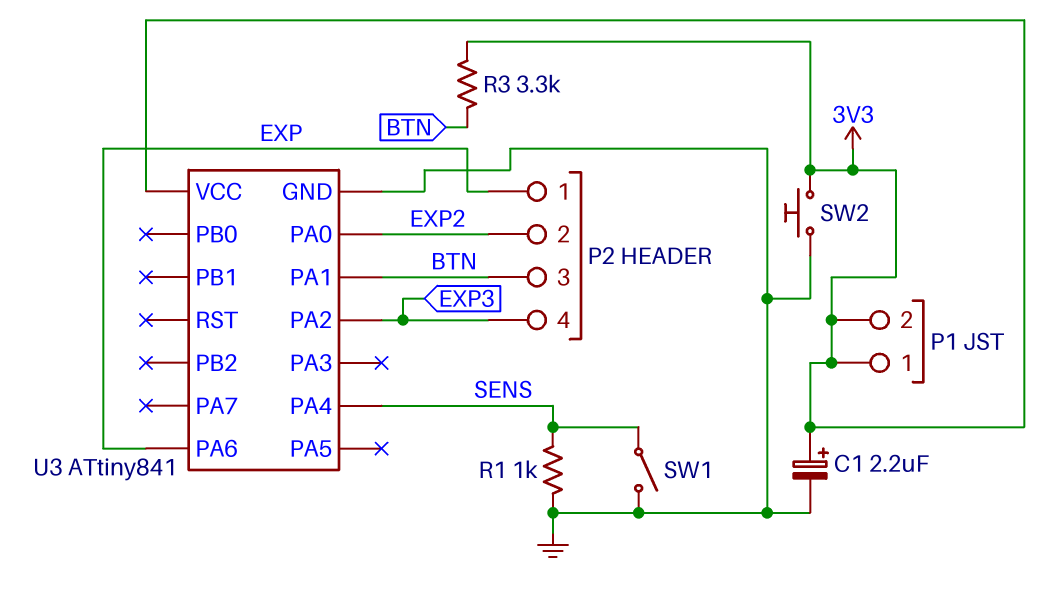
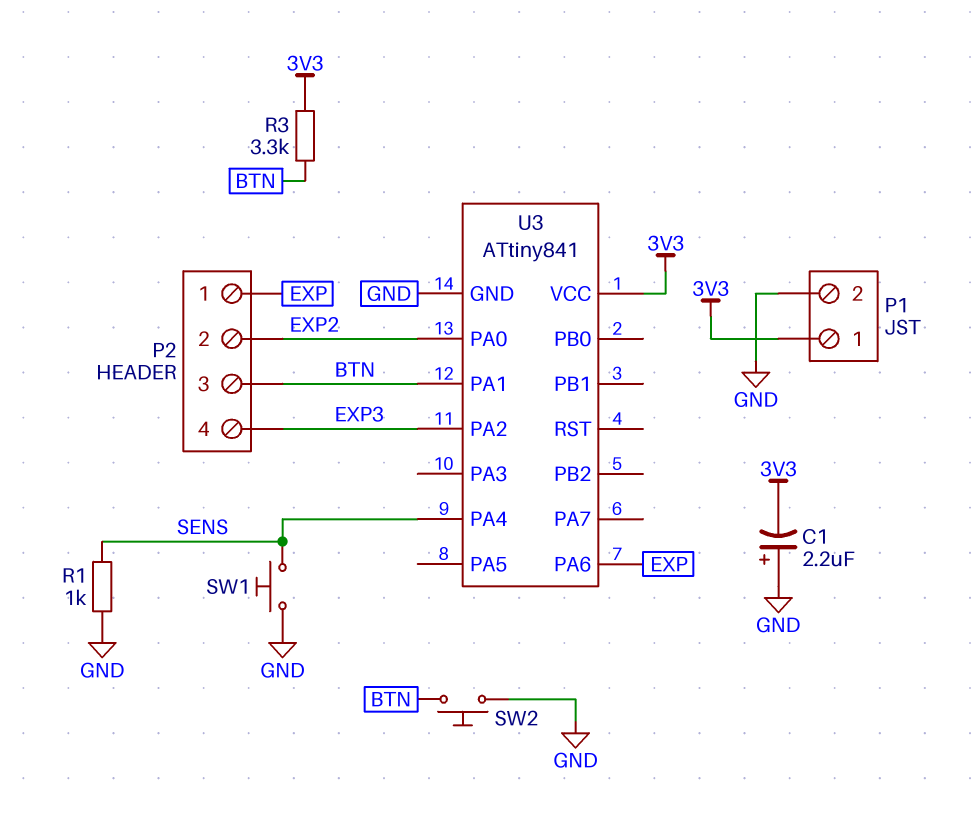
C1: 2.2uF (plus 3V3, minus GND) -> 2.2uF (plus GND, minus 3V3)
P1 pin 2: 3V3 -> GND
SW1: switch (GND, SENS) -> button (GND, SENS)
SW2: button (3V3, GND) -> button (BTN, GND)

